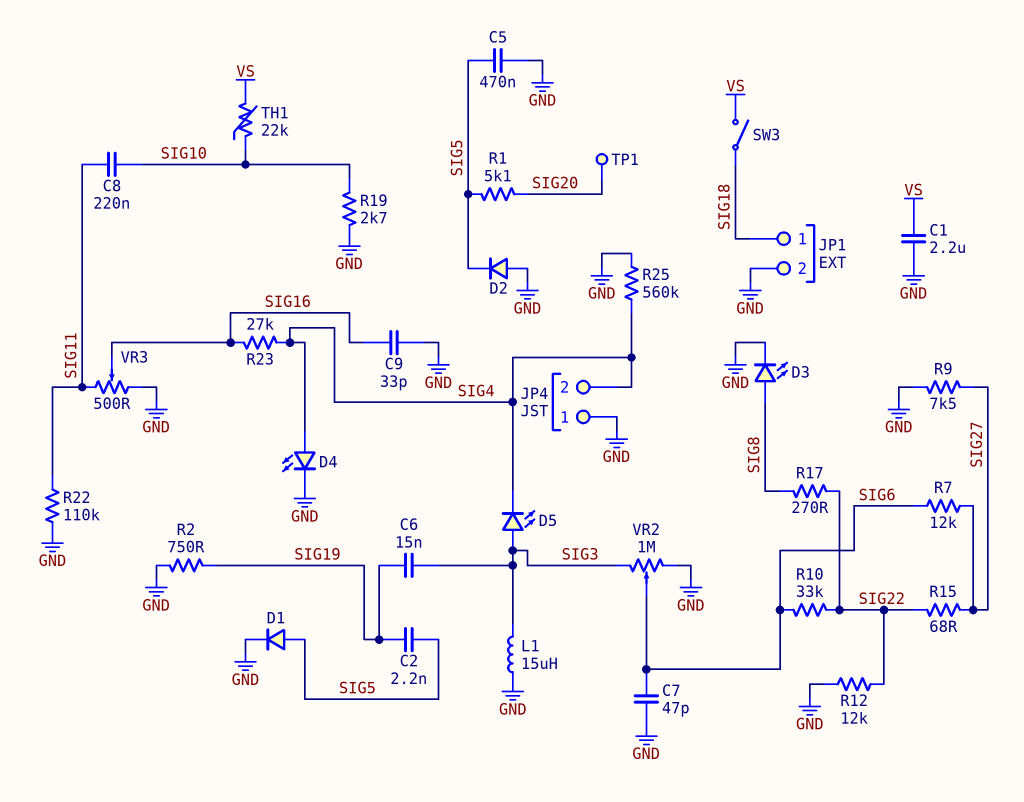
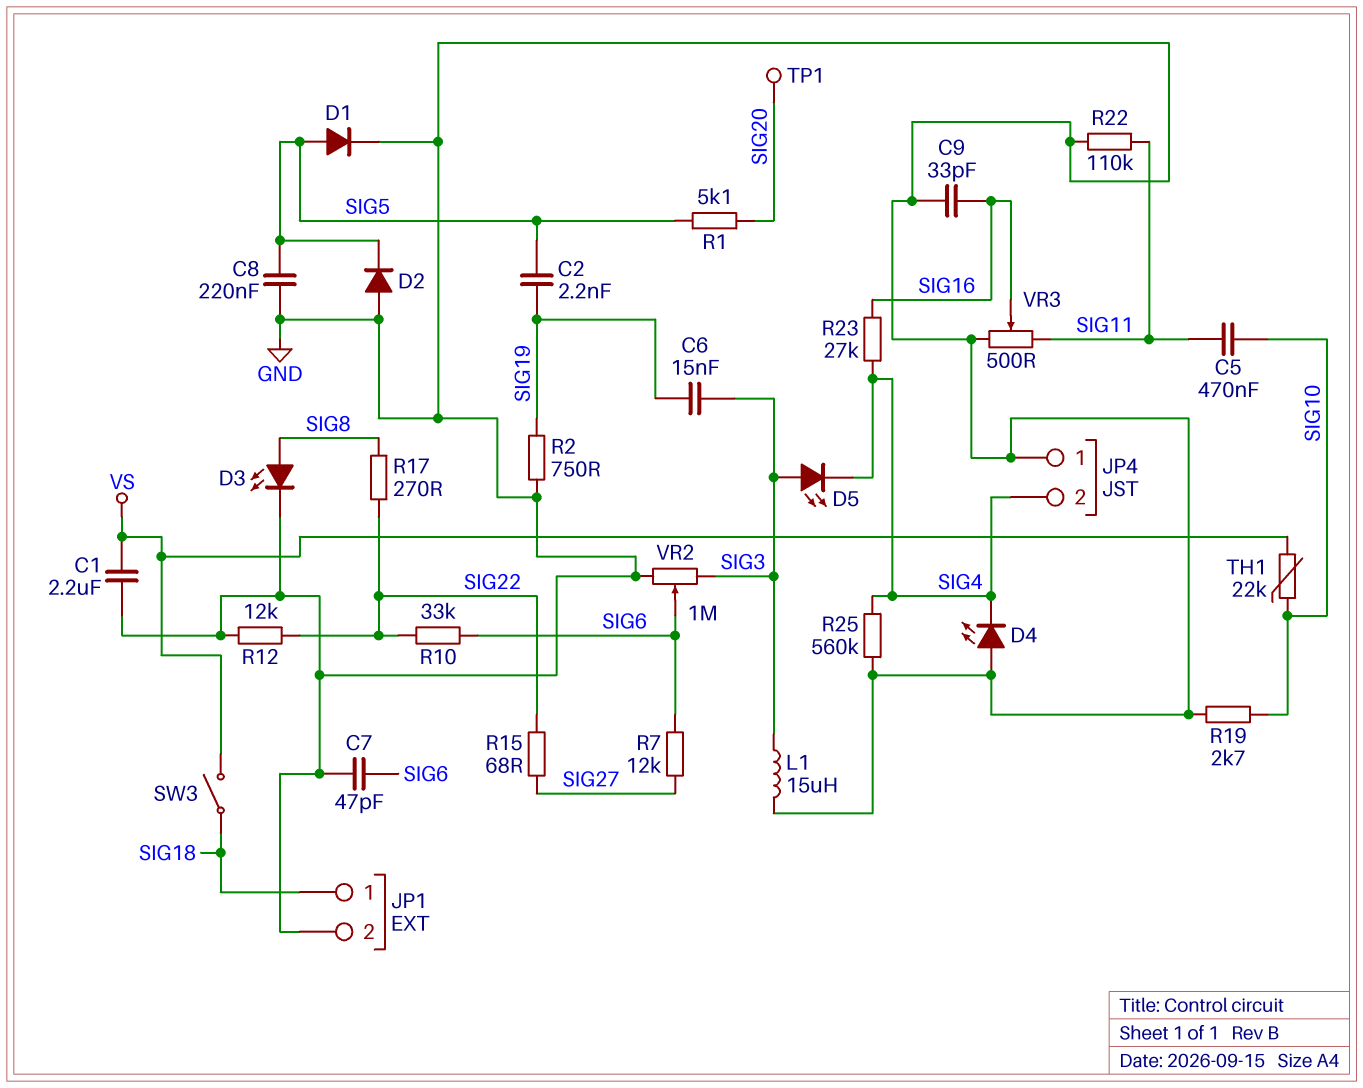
C5: 470nF (GND, SIG5) -> 470nF (SIG10, SIG11)
C8: 220nF (SIG10, SIG11) -> 220nF (GND, SIG5)
D4: LED (A SIG4, K GND) -> LED (A GND, K SIG4)
R9: 7.5k (GND, SIG27) -> none

